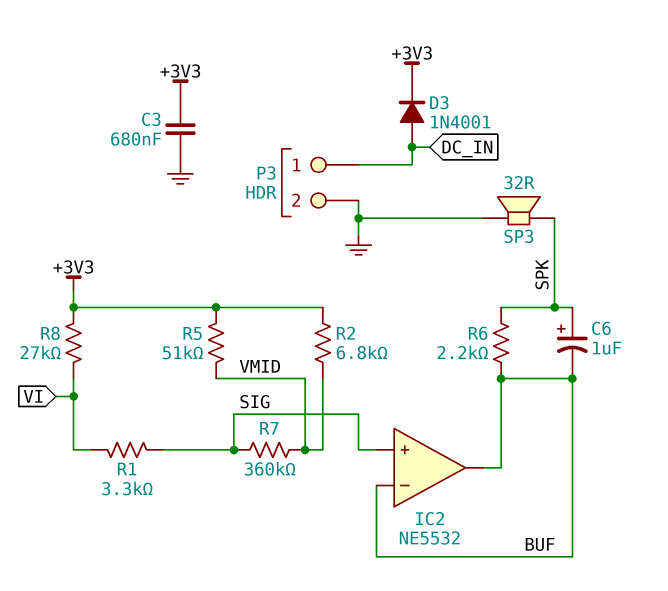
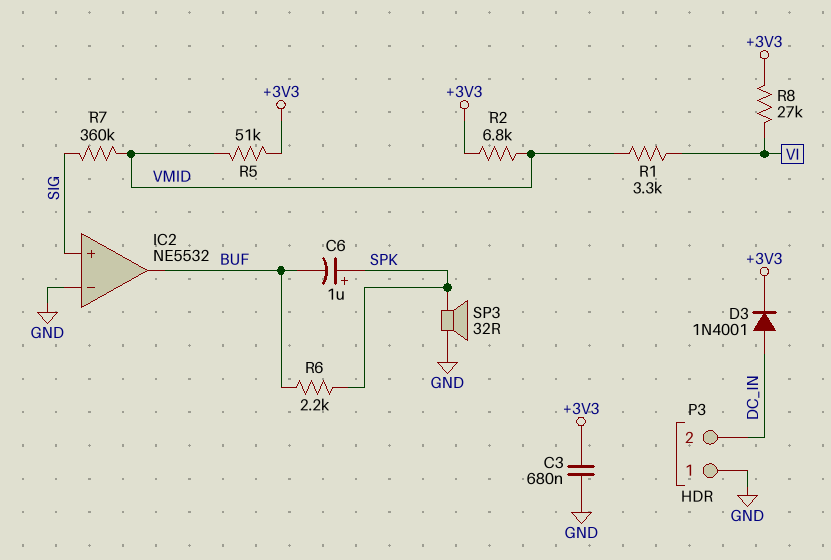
IC2 pin in-: BUF -> GND
P3 pin 1: DC_IN -> GND
P3 pin 2: GND -> DC_IN
R1: 3.3k (SIG, VI) -> 3.3k (VI, VMID)

